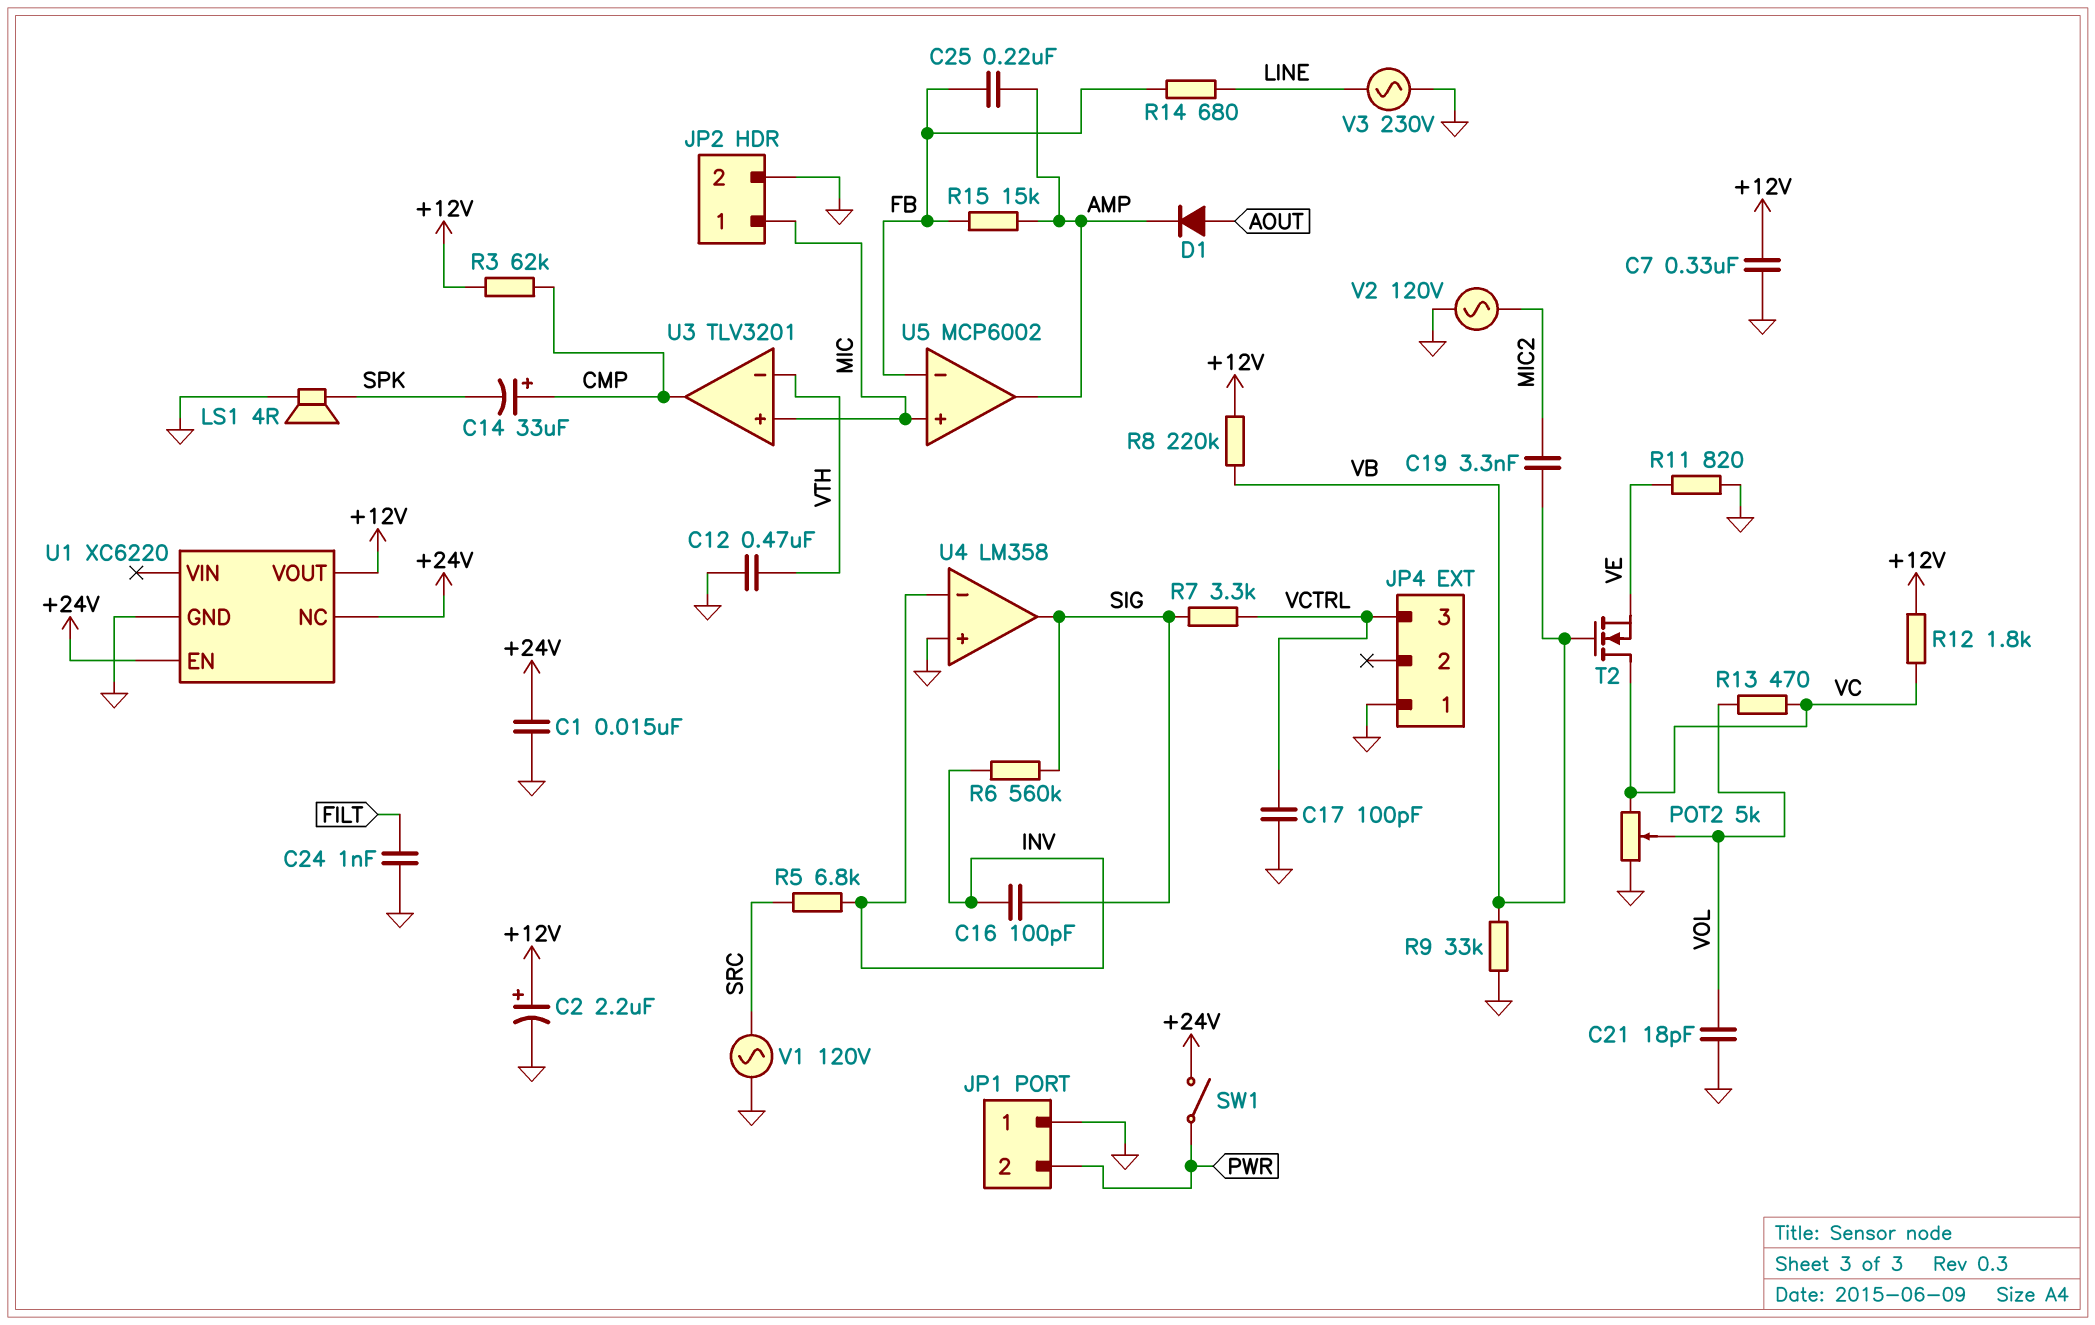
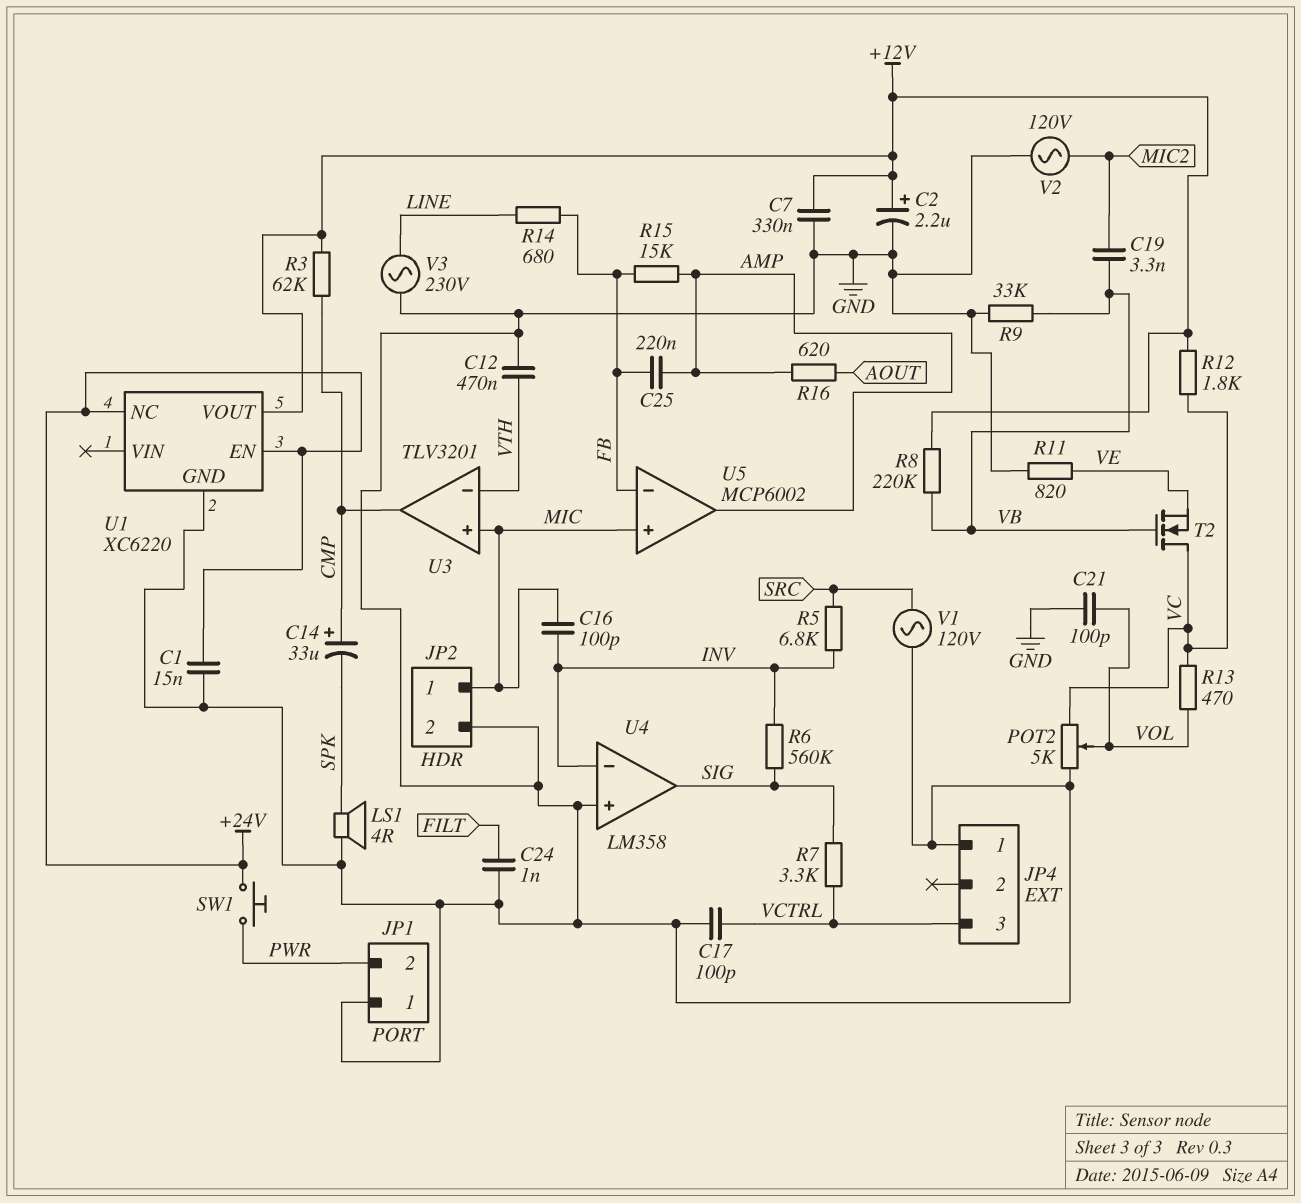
C16: 100pF (INV, SIG) -> 100pF (INV, MIC)
C21: 18pF (GND, VOL) -> 100pF (GND, VOL)
D1: diode (A AOUT, K AMP) -> none
R16: none -> 620 (AMP, AOUT)
SW1: switch (+24V, PWR) -> button (+24V, PWR)

